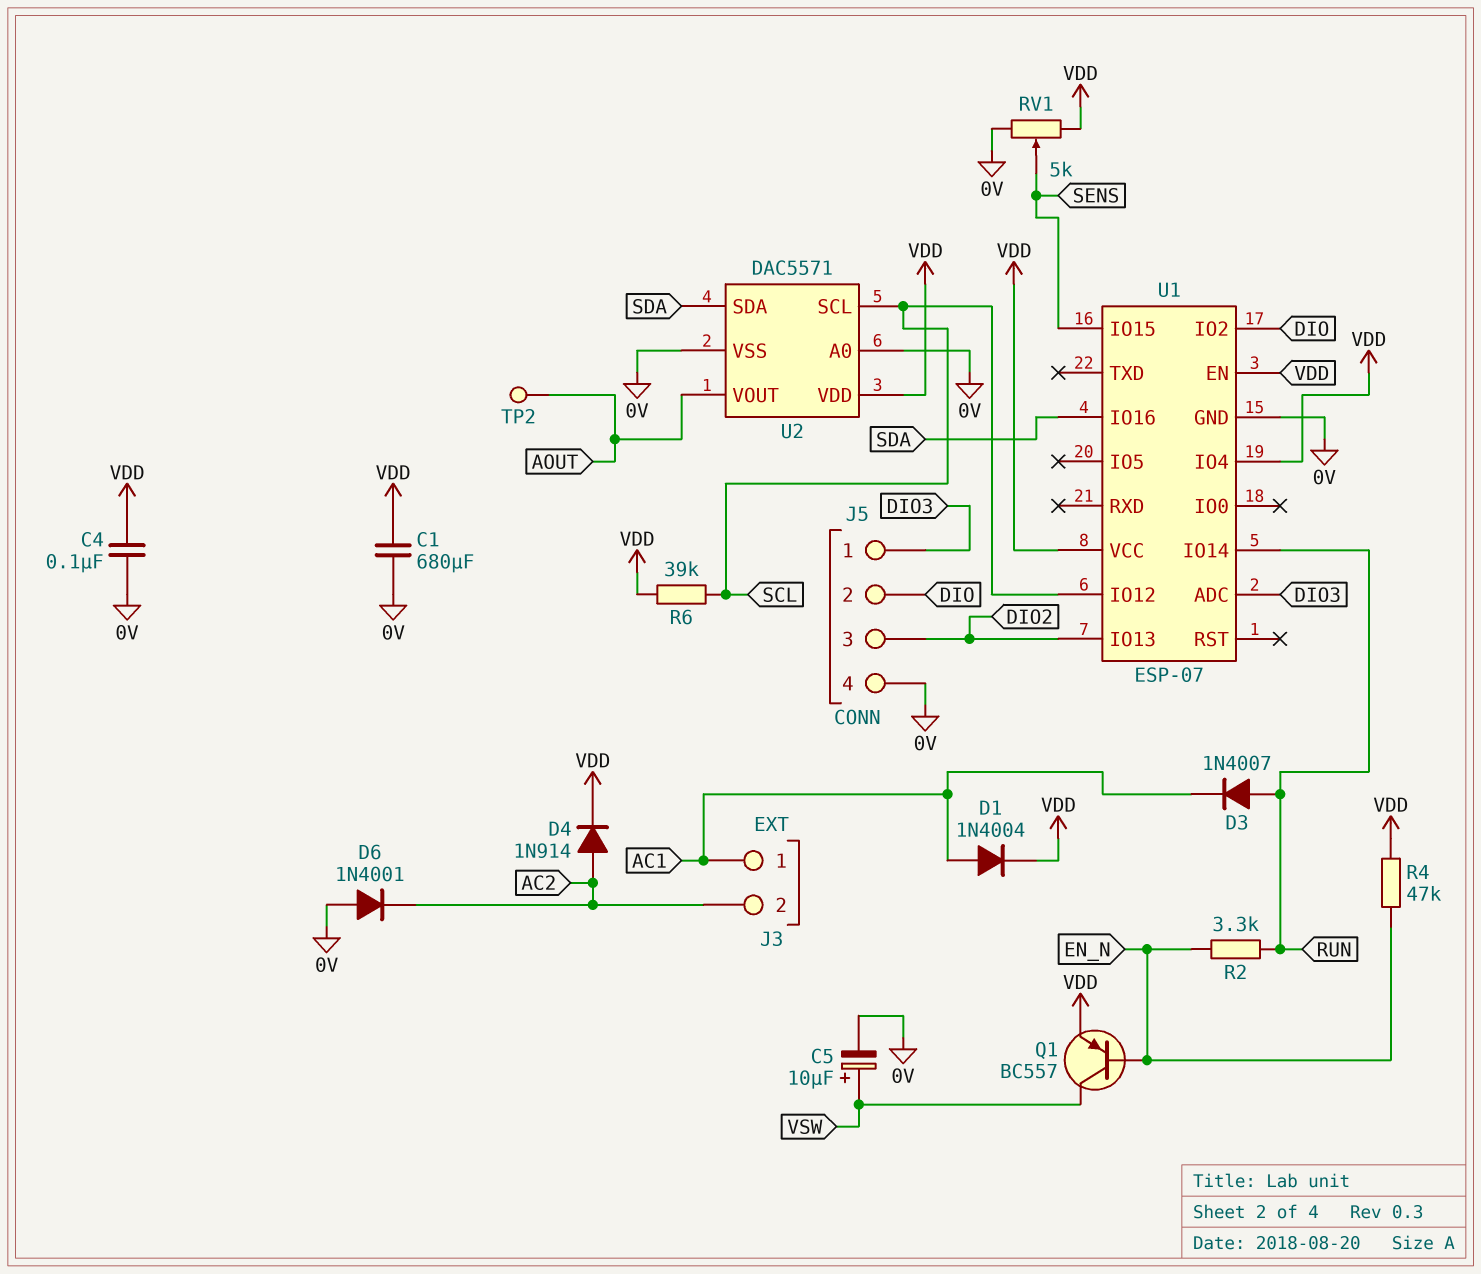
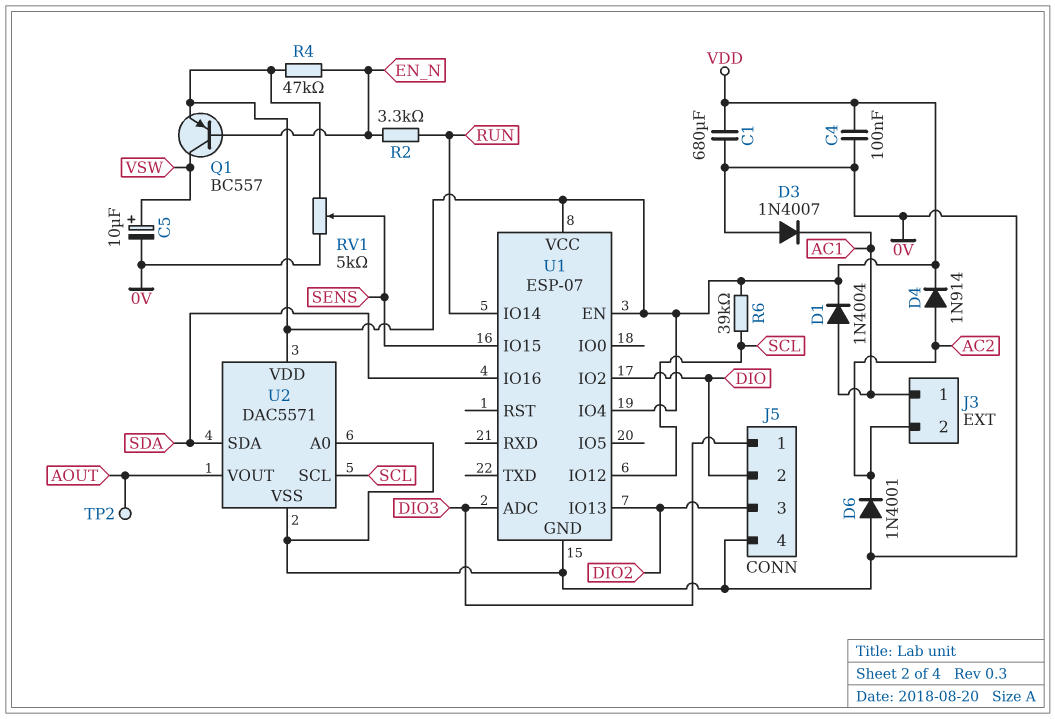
D3: diode 1N4007 (A RUN, K AC1) -> diode 1N4007 (A 0V, K AC1)

